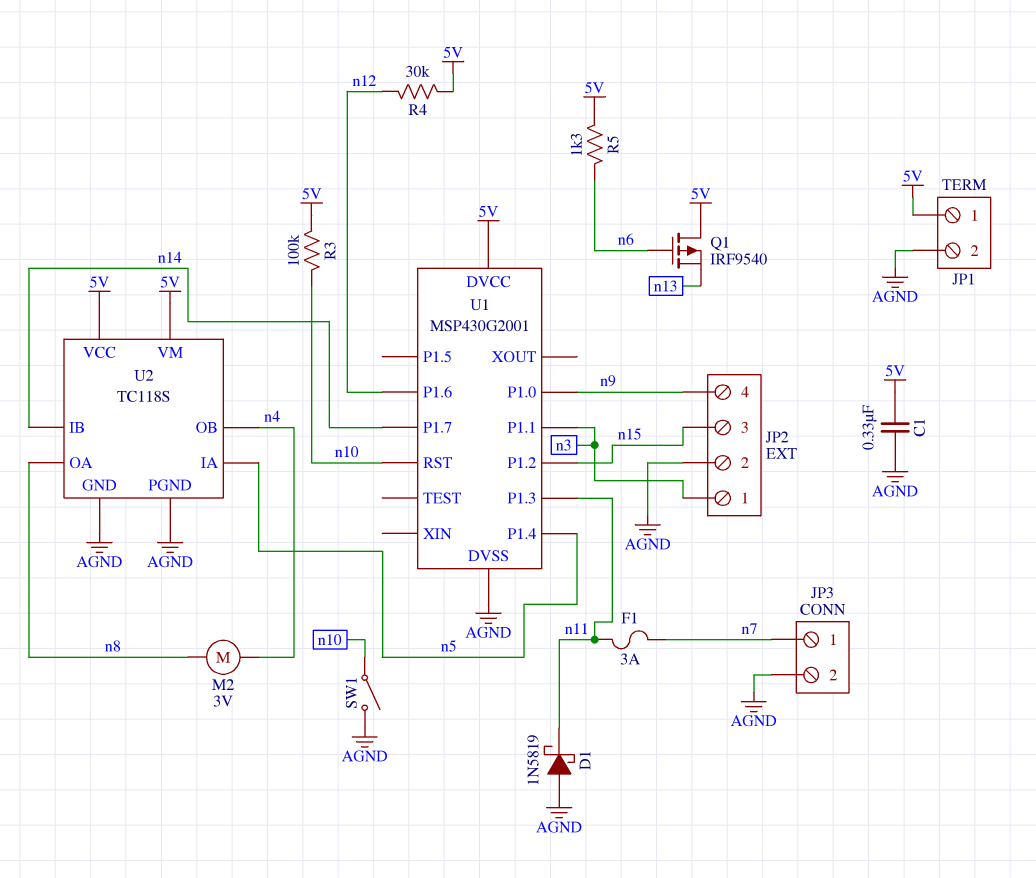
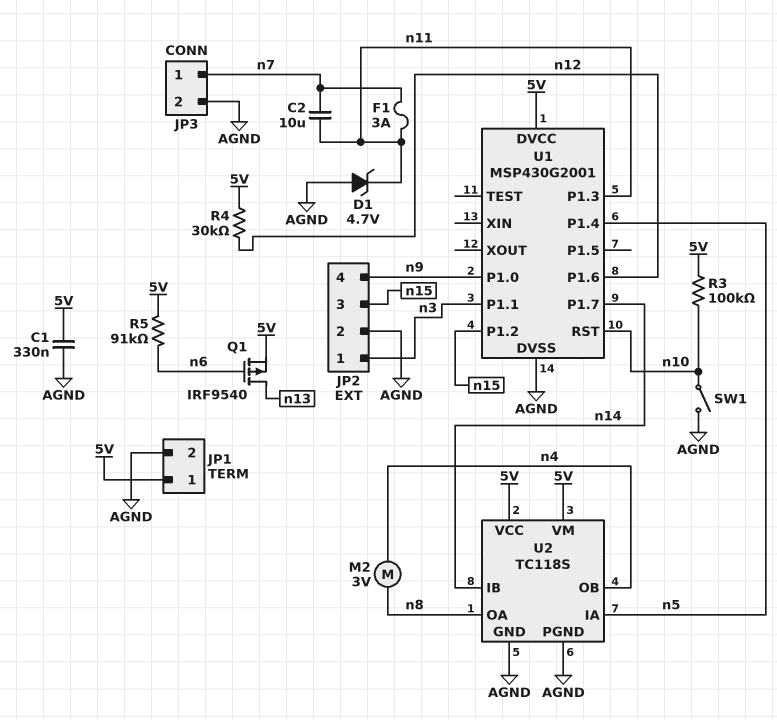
C2: none -> 10uF (n7, n11)
D1: schottky 1N5819 (A AGND, K n11) -> zener 4.7V (A AGND, K n11)
Q1: PMOS IRF9540 (G n6, D 5V, S n13) -> PMOS IRF9540 (G n6, D n13, S 5V)
R5: 1.3k (5V, n6) -> 91k (5V, n6)

